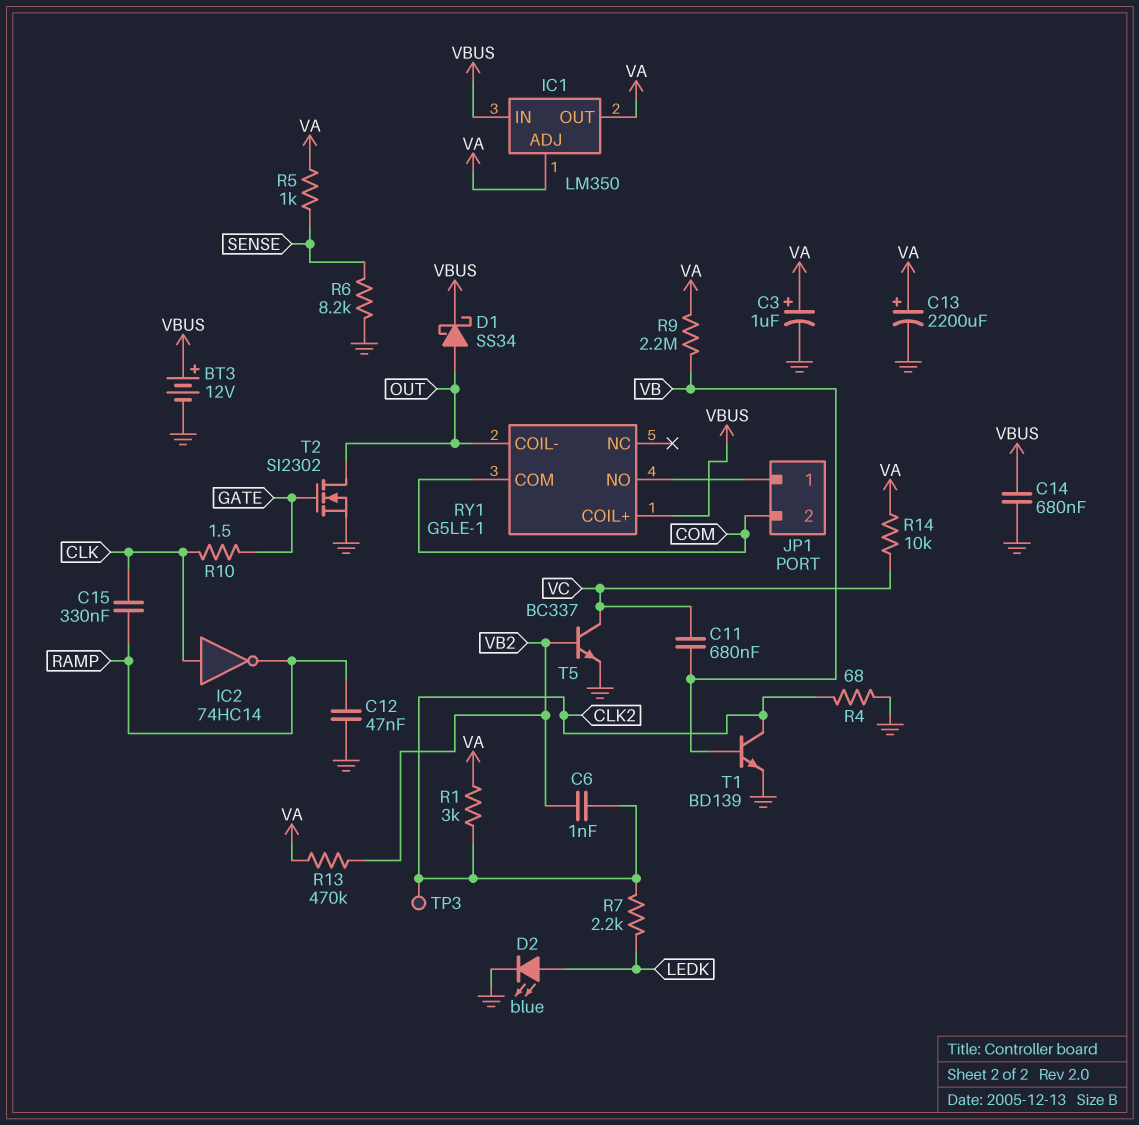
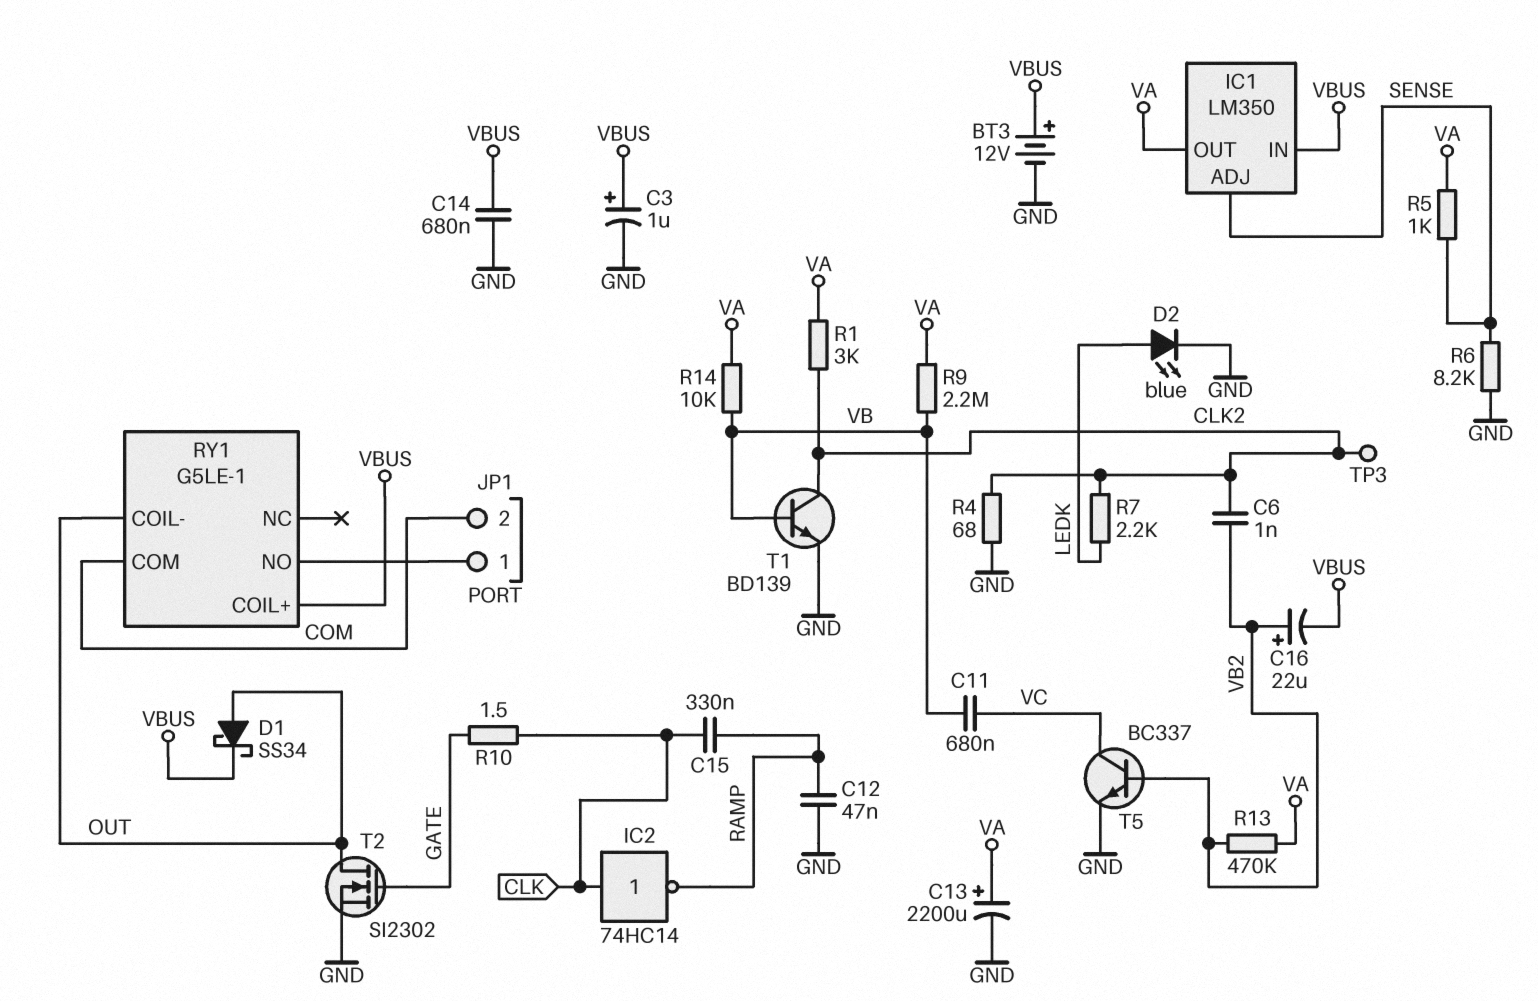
C3: 1uF (plus VA, minus GND) -> 1uF (plus VBUS, minus GND)
C16: none -> 22uF (plus VB2, minus VBUS)
IC1 pin ADJ: VA -> SENSE
R14: 10k (VA, VC) -> 10k (VA, VB)

